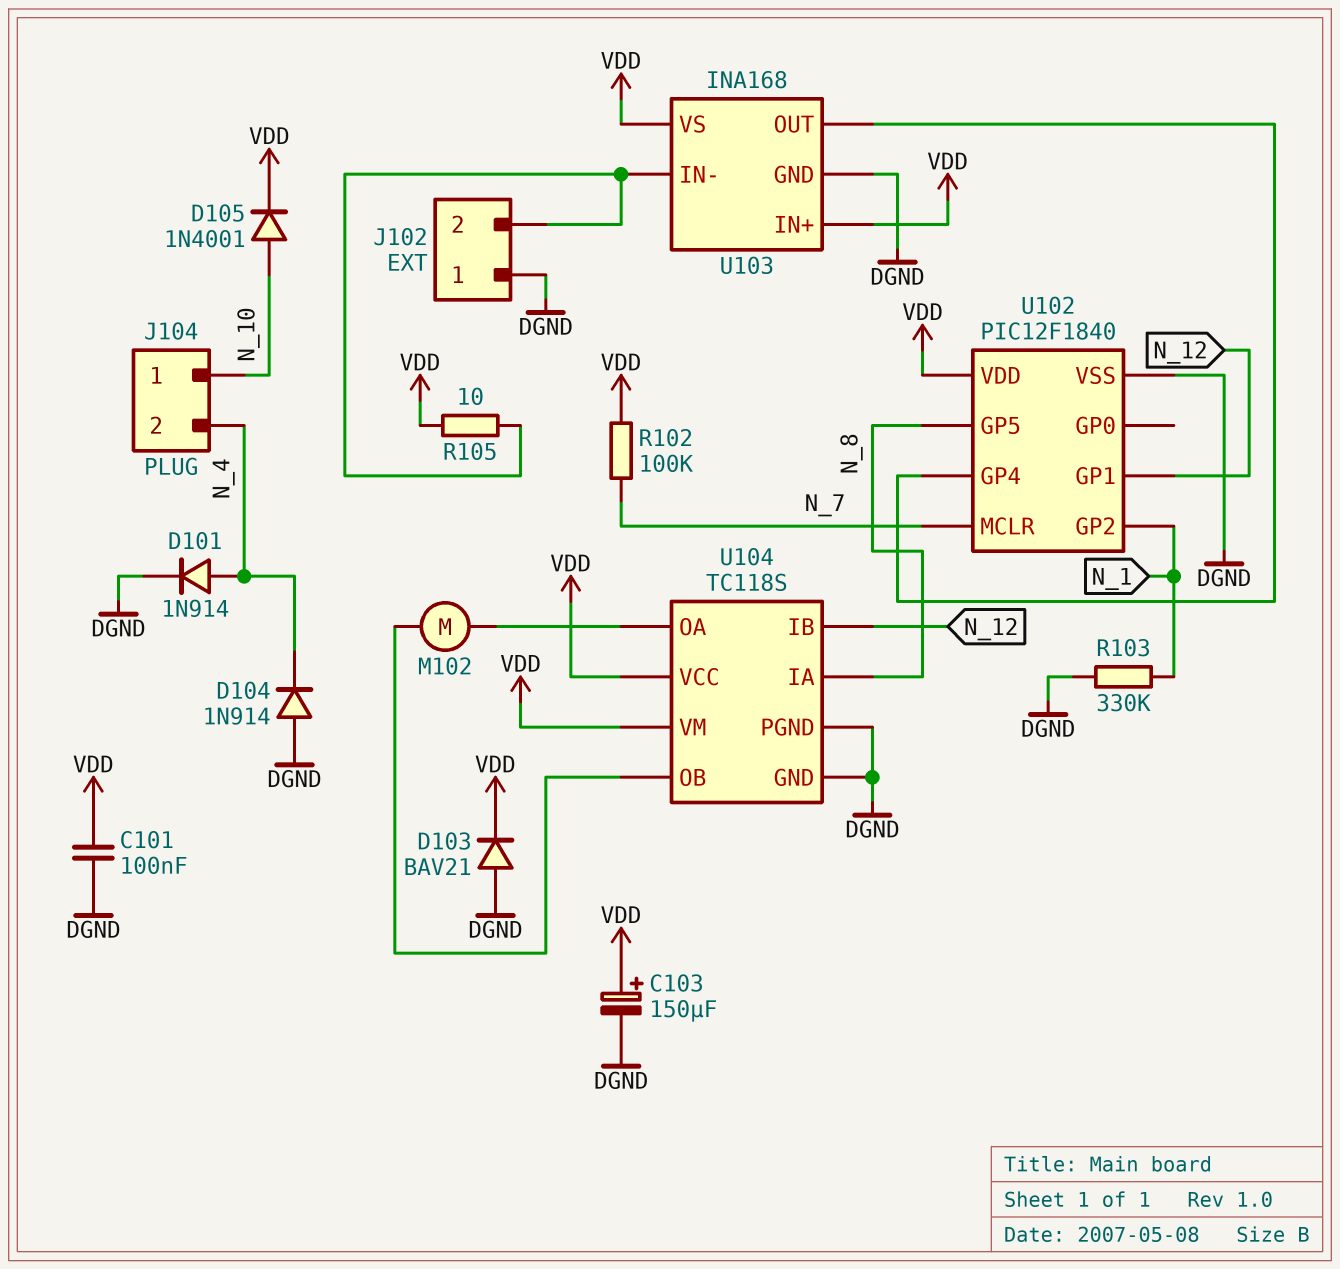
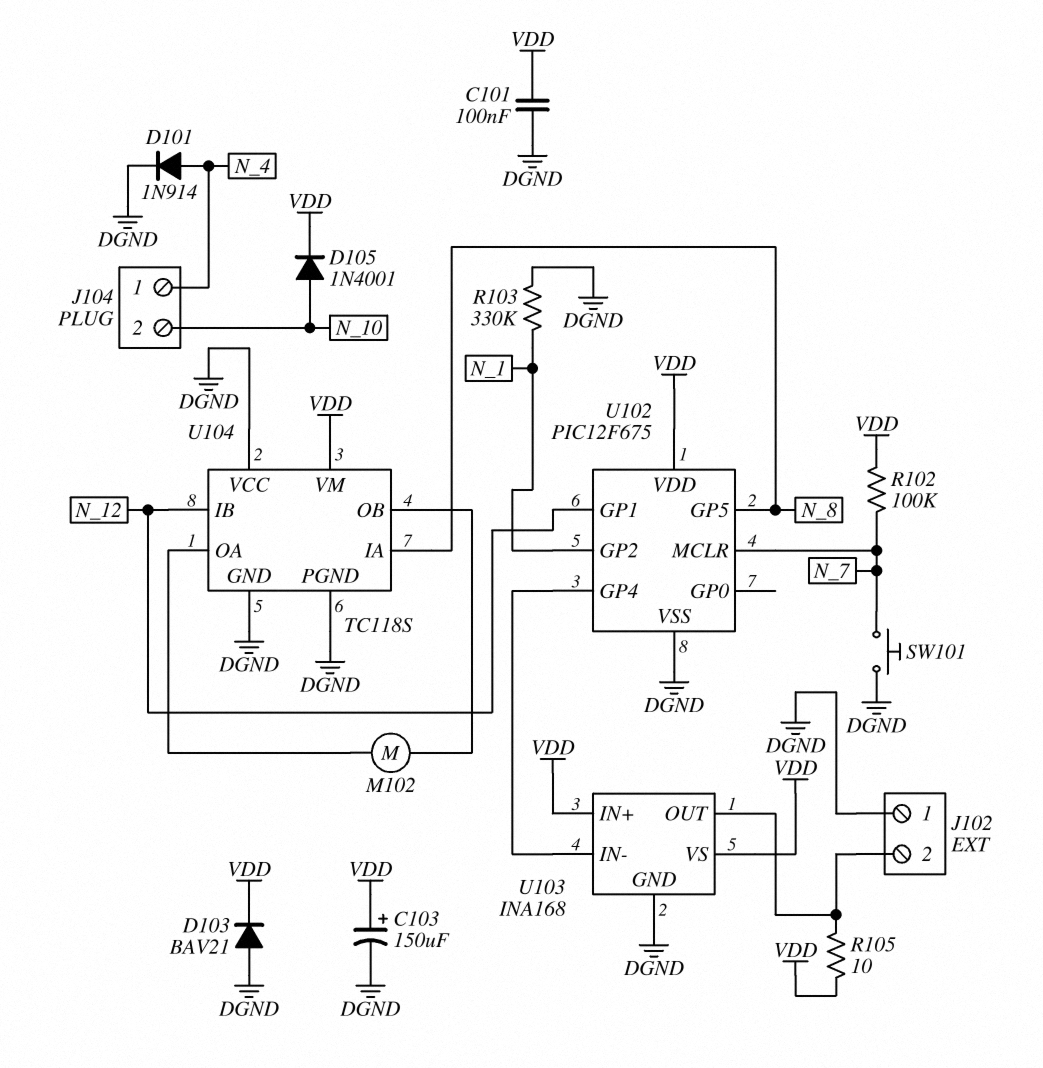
D104: diode 1N914 (A DGND, K N_4) -> none
J104 pin 1: N_10 -> N_4
J104 pin 2: N_4 -> N_10
SW101: none -> button (DGND, N_7)
U102: PIC12F1840 -> PIC12F675
U103 pin IN-: J102/2 -> U102/GP4
U103 pin OUT: U102/GP4 -> J102/2
U104 pin VCC: VDD -> DGND

